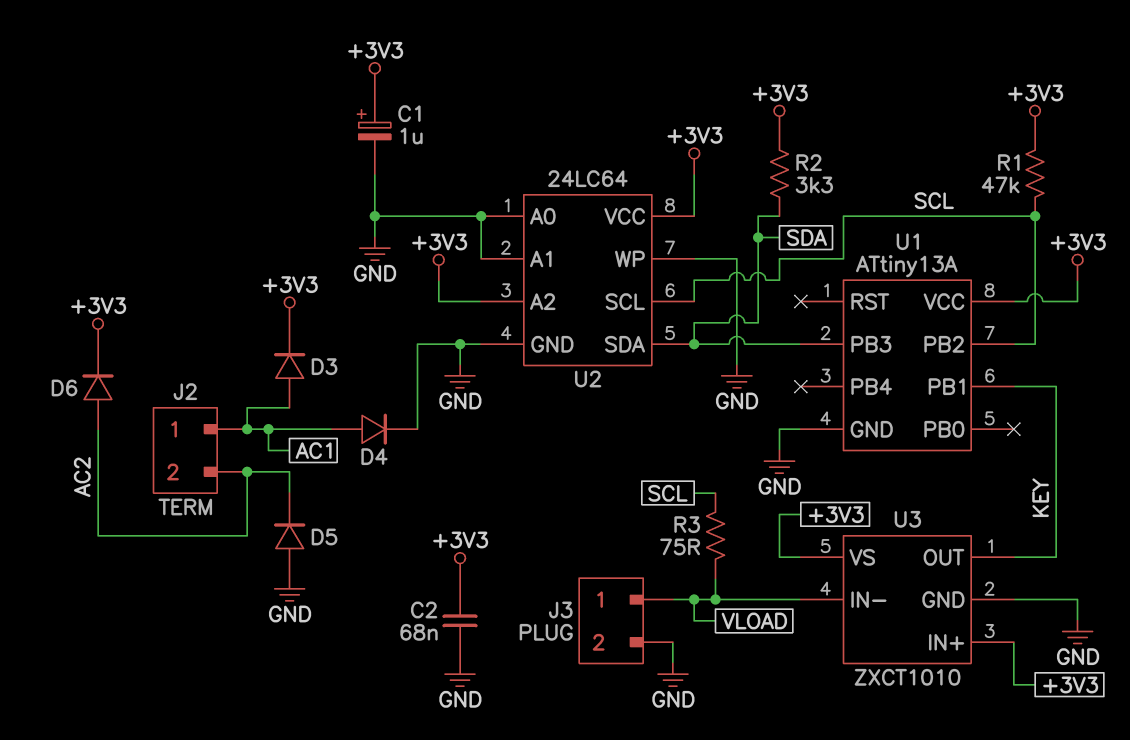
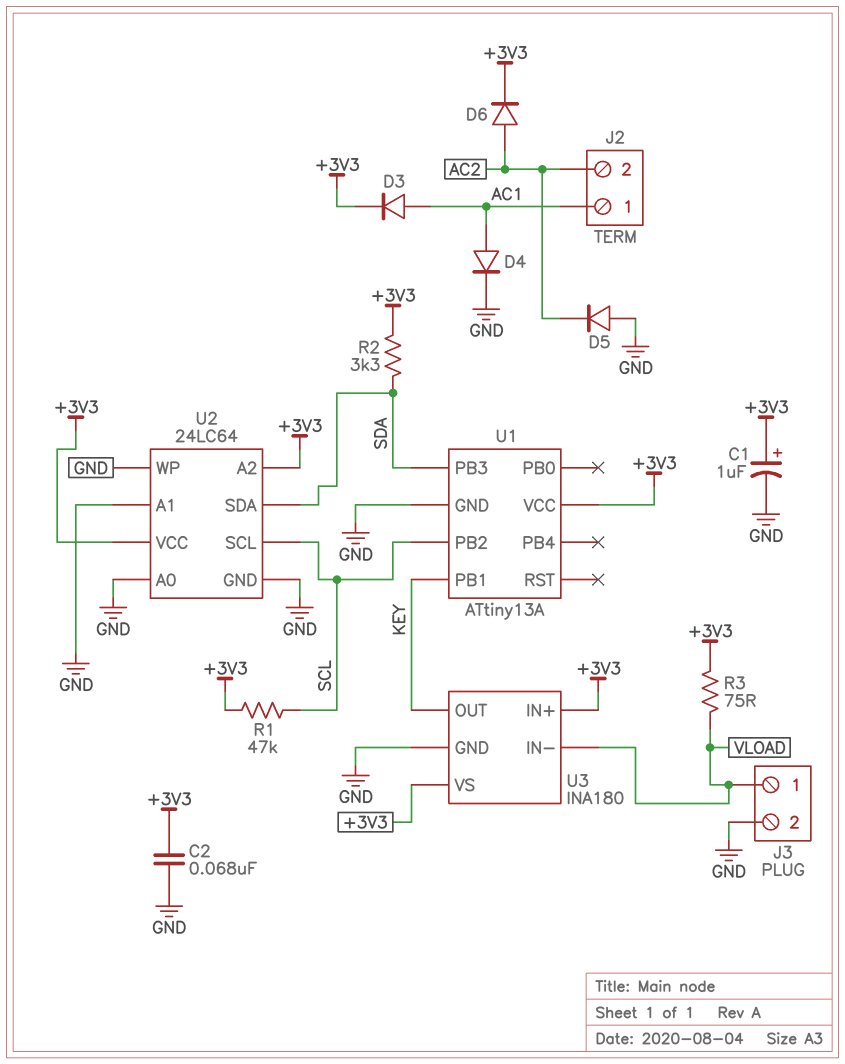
R3: 75 (SCL, VLOAD) -> 75 (+3V3, VLOAD)
U3: ZXCT1010 -> INA180

